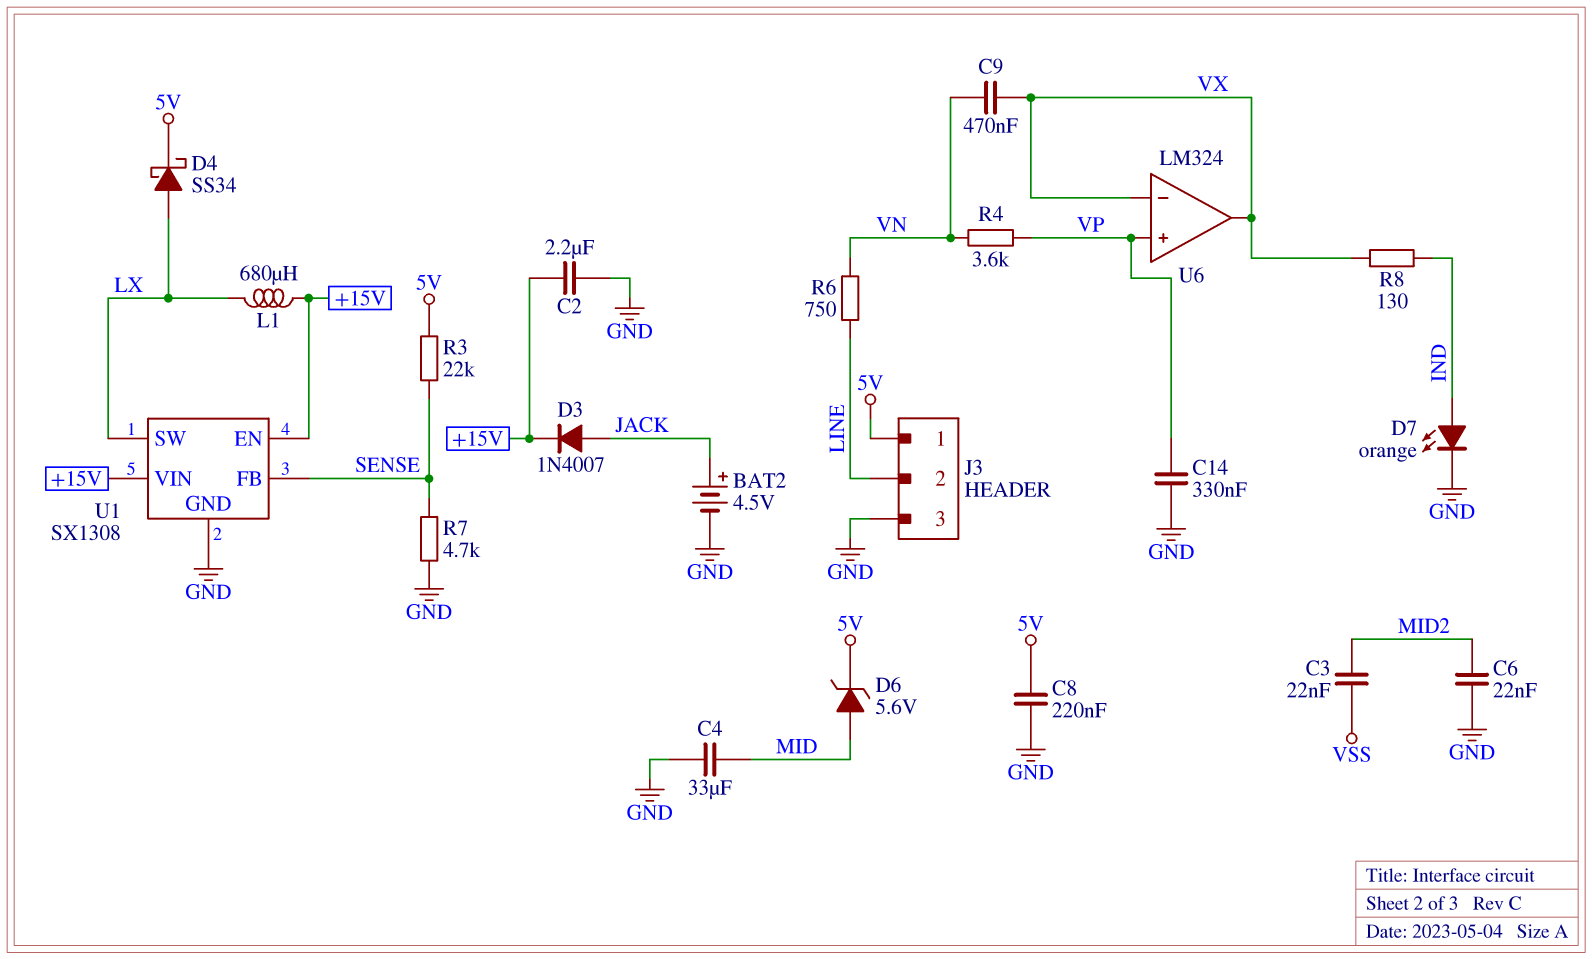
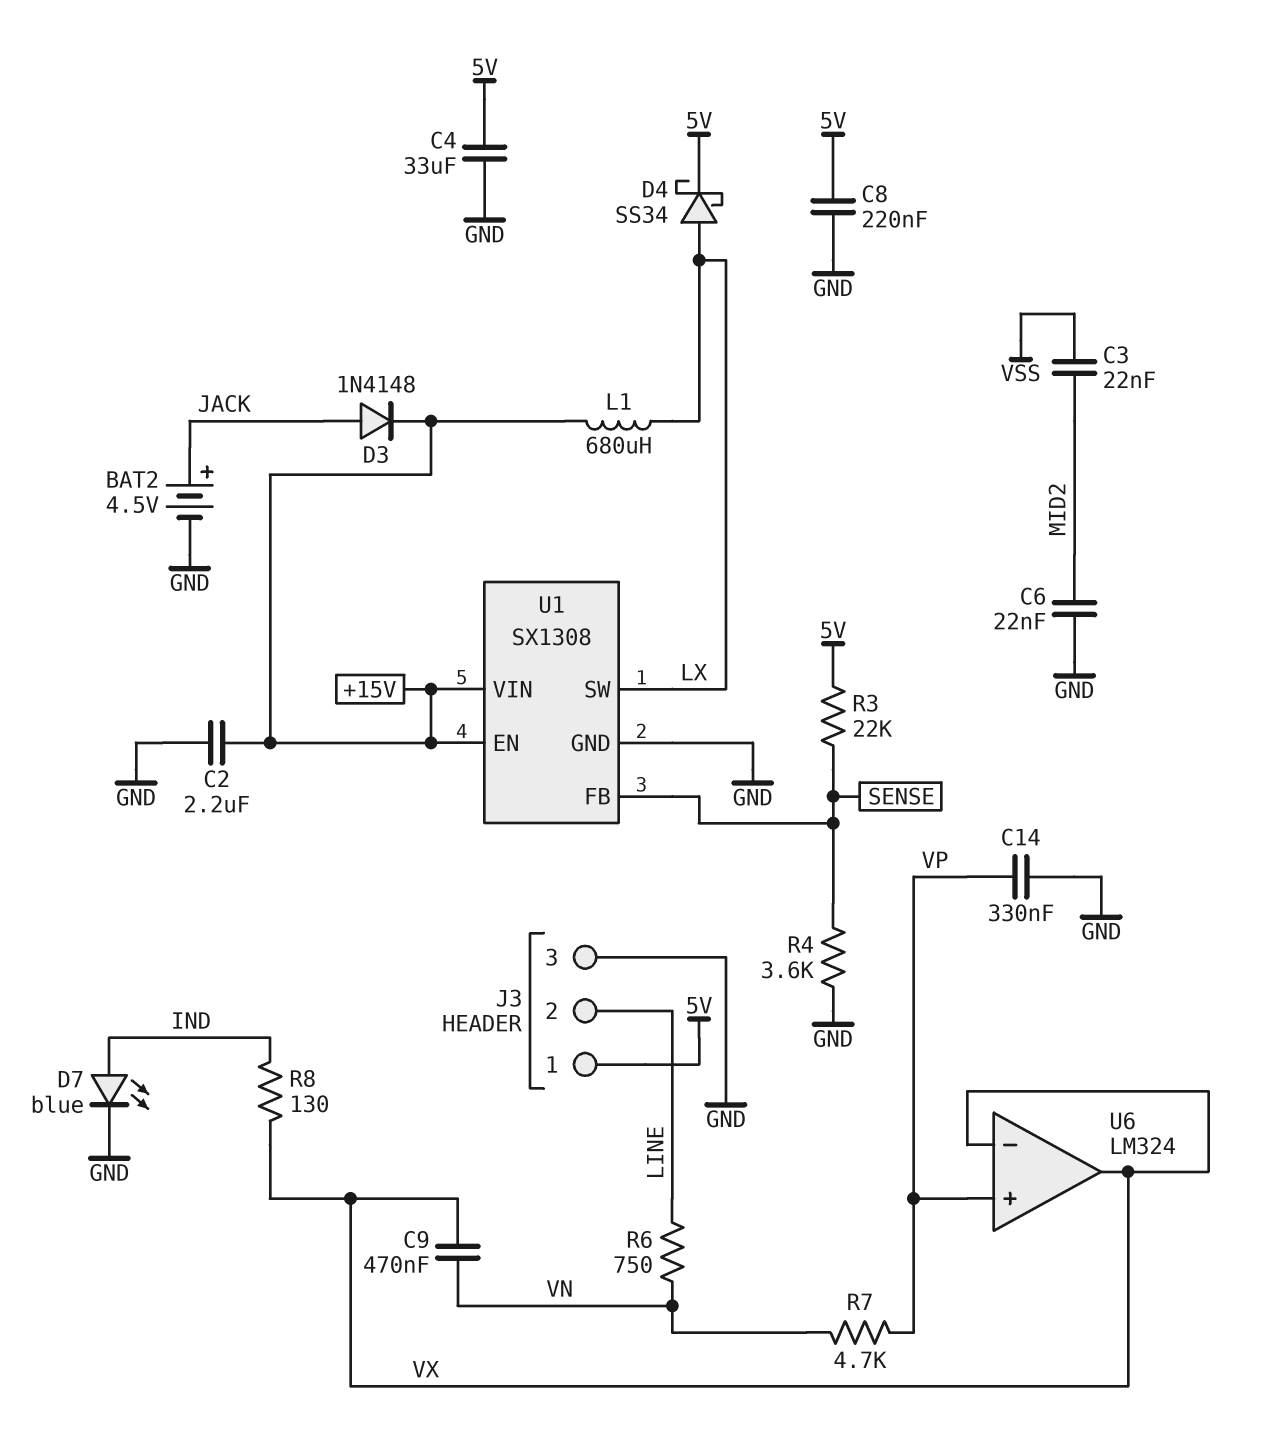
C4: 33uF (GND, MID) -> 33uF (5V, GND)
D3: diode 1N4007 (A JACK, K +15V) -> diode 1N4148 (A JACK, K +15V)
D6: zener 5.6V (A MID, K 5V) -> none
D7: LED orange (A IND, K GND) -> LED blue (A IND, K GND)
R4: 3.6k (VN, VP) -> 3.6k (GND, SENSE)
R7: 4.7k (GND, SENSE) -> 4.7k (VN, VP)

